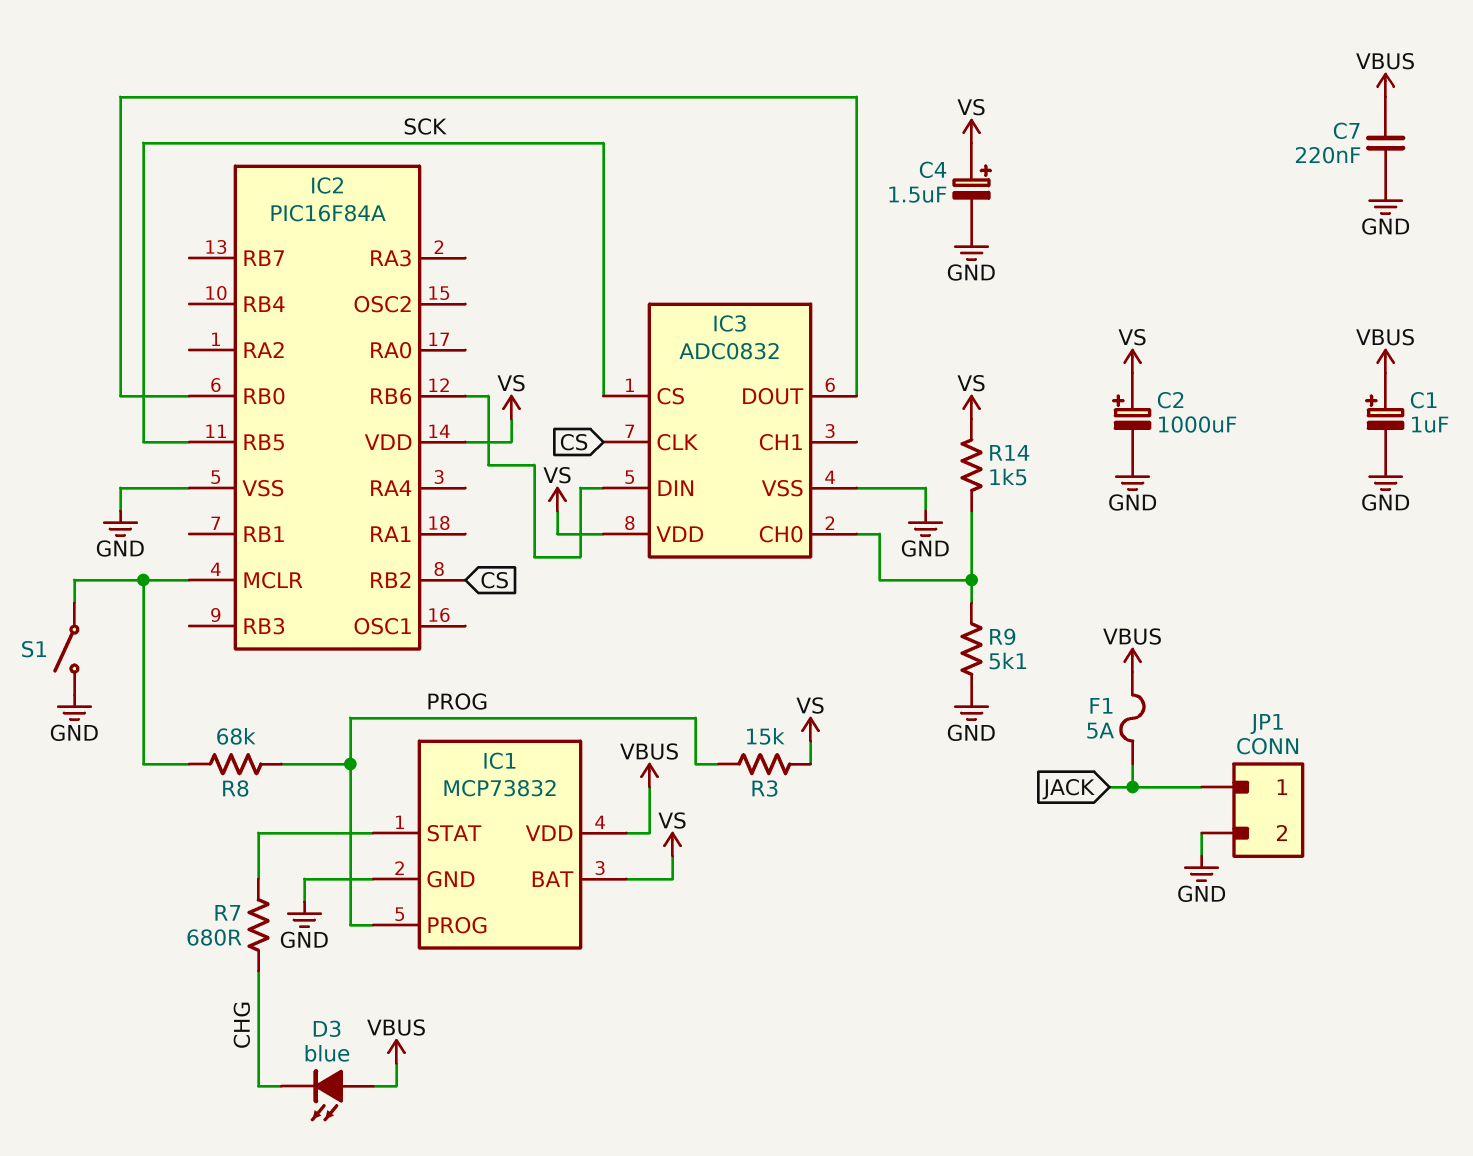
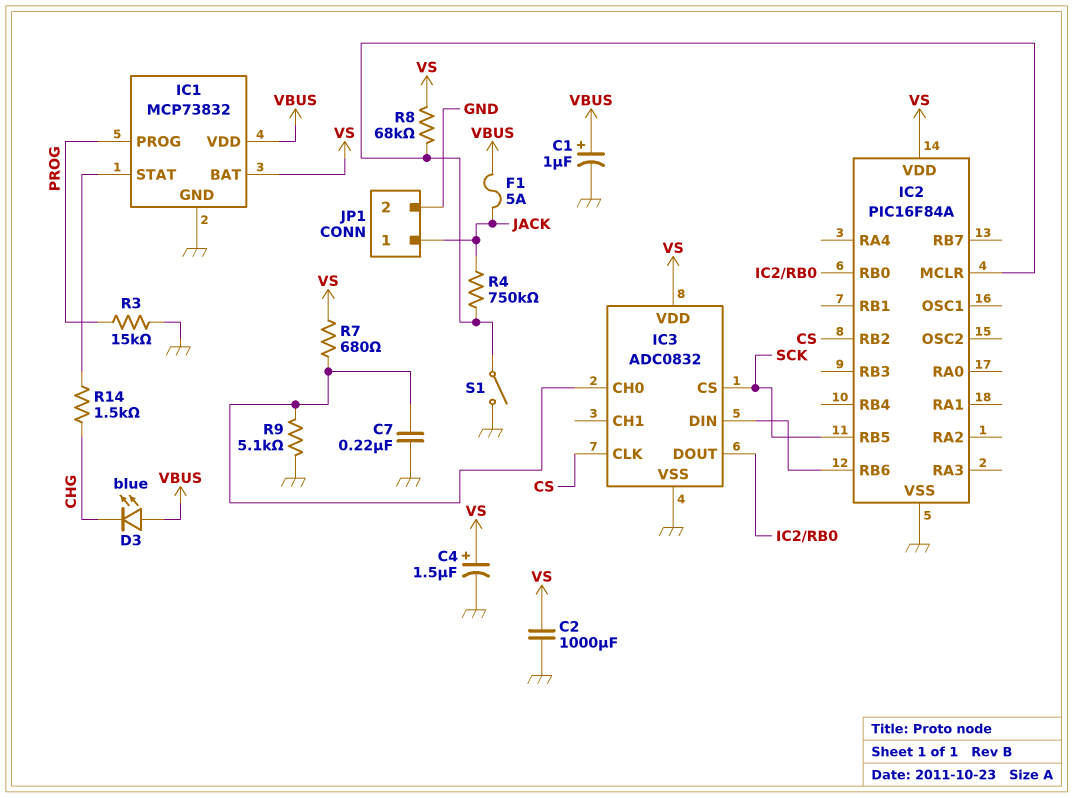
C2: 1000uF (plus VS, minus GND) -> 1000uF (GND, VS)
C7: 220nF (GND, VBUS) -> 220nF (GND, IC3/CH0)
R3: 15k (PROG, VS) -> 15k (GND, PROG)
R4: none -> 750k (IC2/MCLR, JACK)
R7: 680 (CHG, IC1/STAT) -> 680 (IC3/CH0, VS)
R8: 68k (IC2/MCLR, PROG) -> 68k (IC2/MCLR, VS)
R14: 1.5k (IC3/CH0, VS) -> 1.5k (CHG, IC1/STAT)

